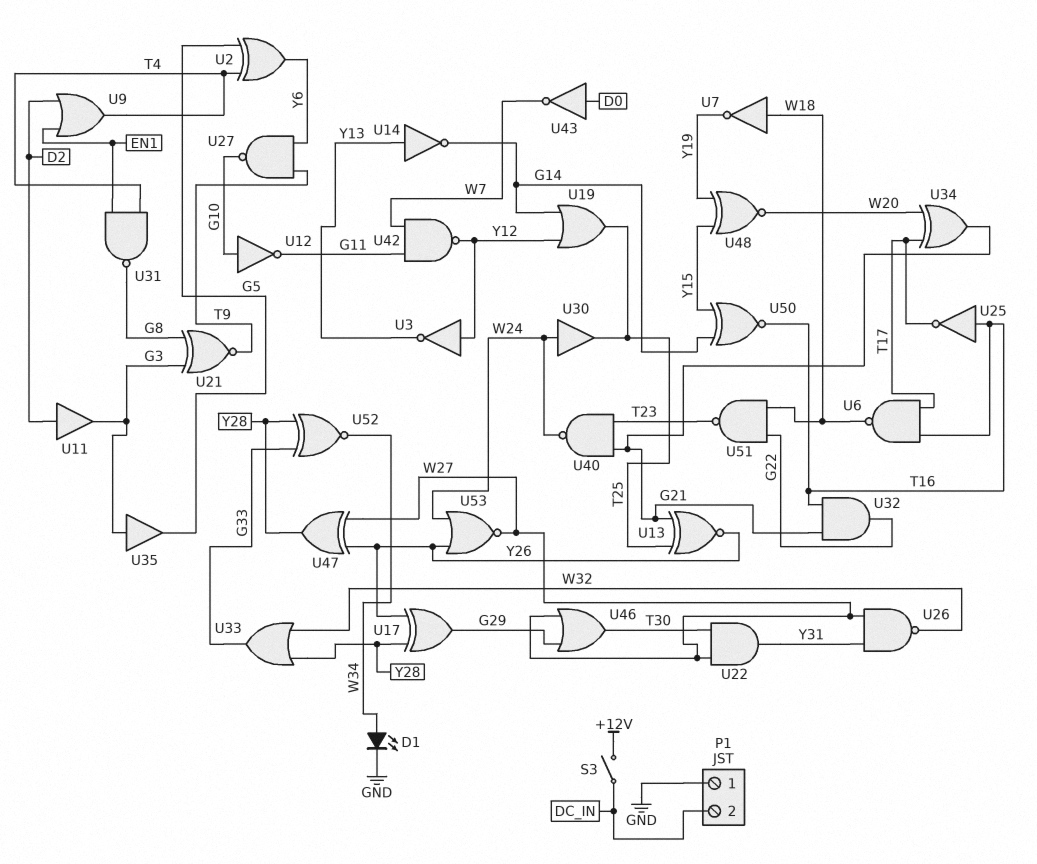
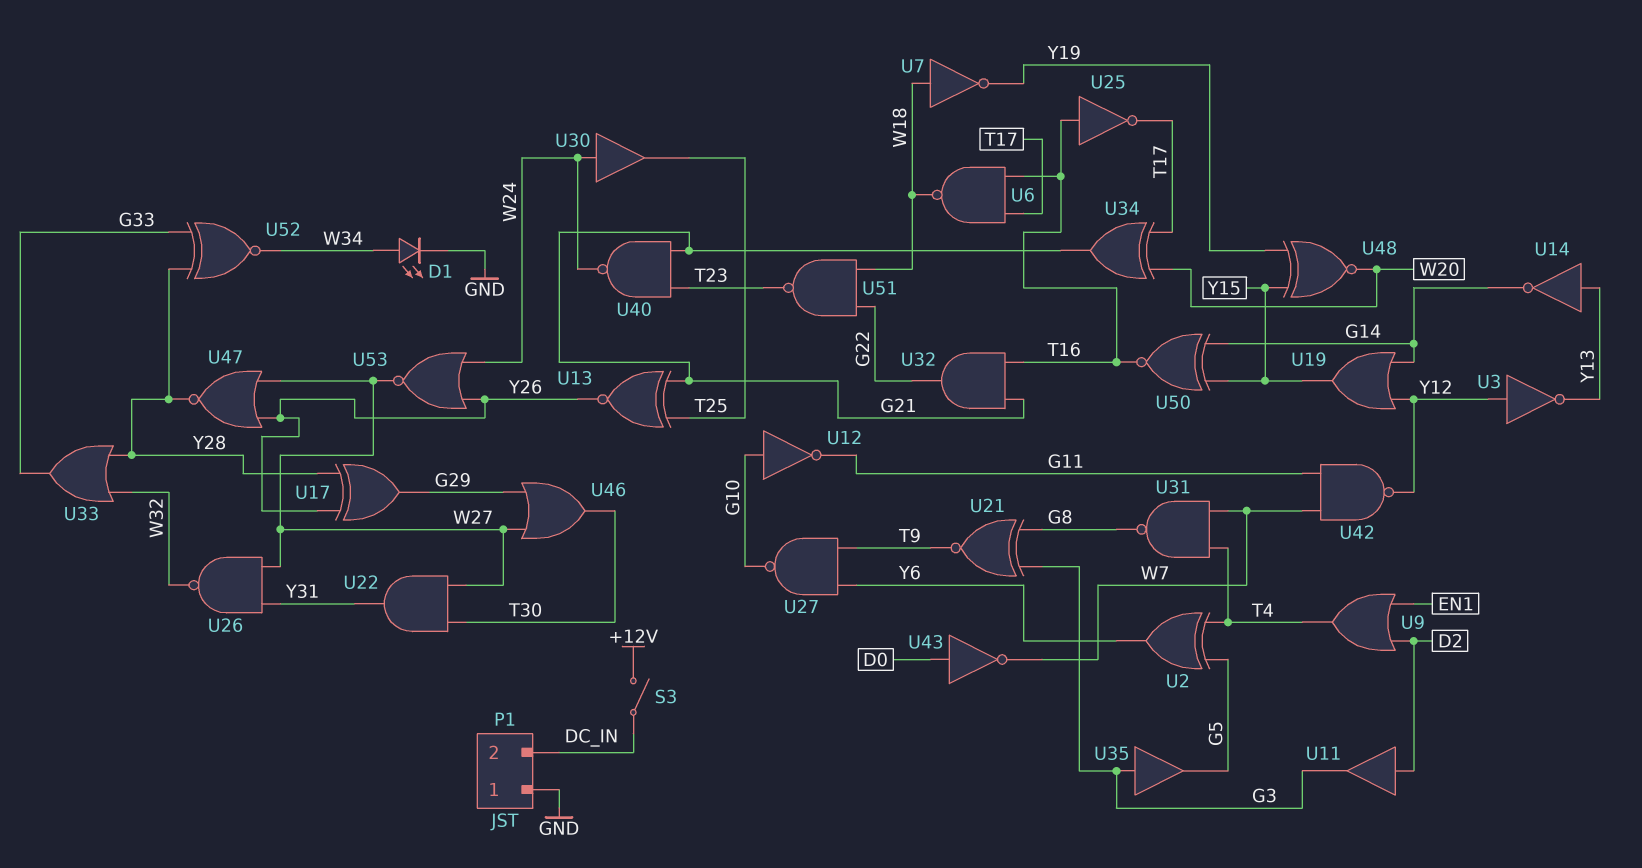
U19: OR (in G14, in Y12, out T25) -> OR (in G14, in Y12, out Y15)
U31: NAND (in EN1, in T4, out G8) -> NAND (in T4, in W7, out G8)
U47: XOR (in W27, in Y26, out Y28) -> NOR (in W27, in Y26, out Y28)

